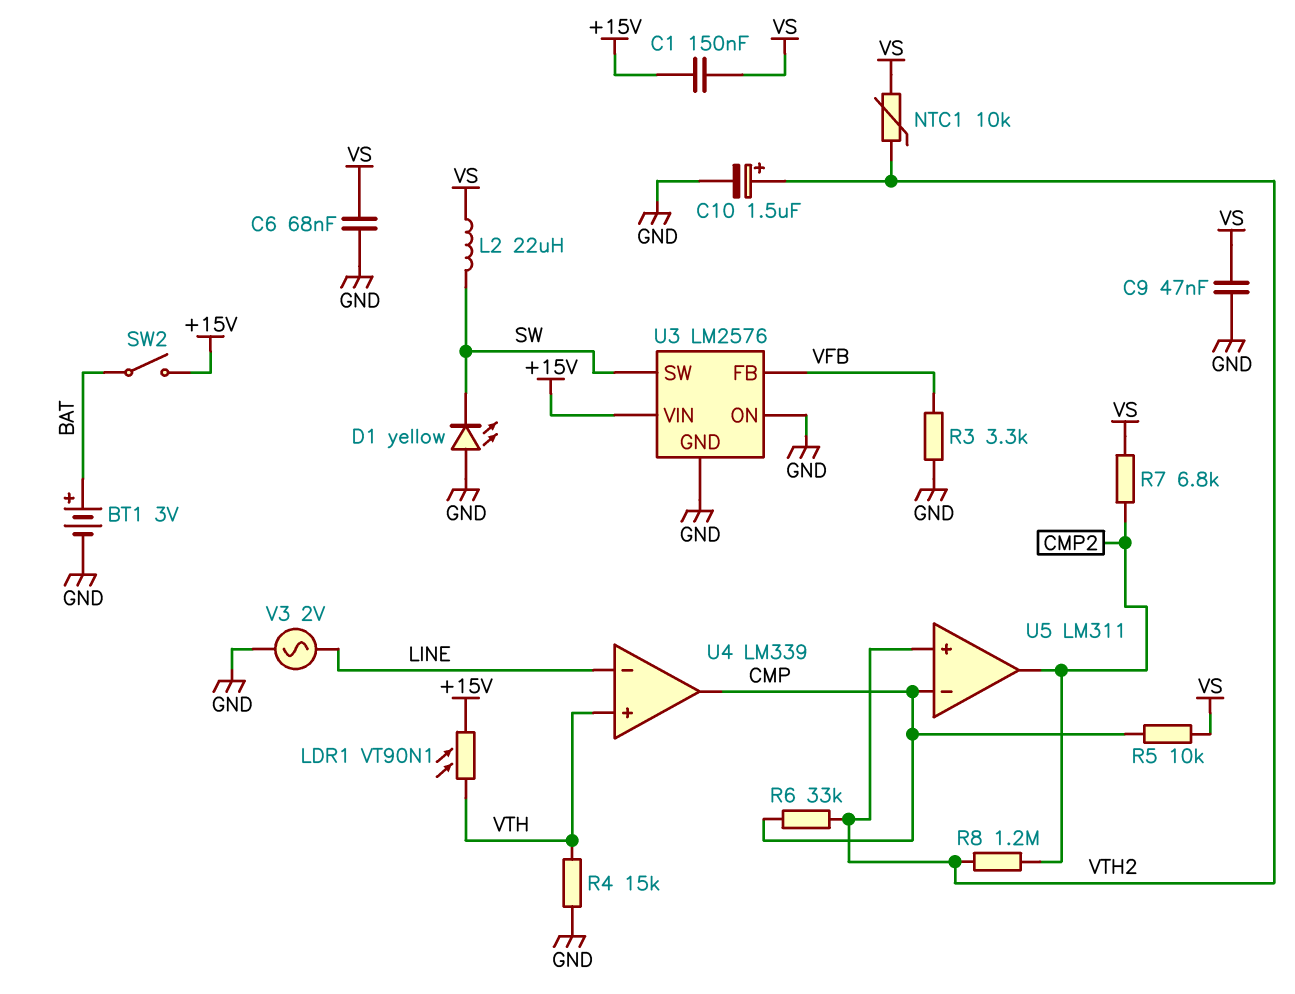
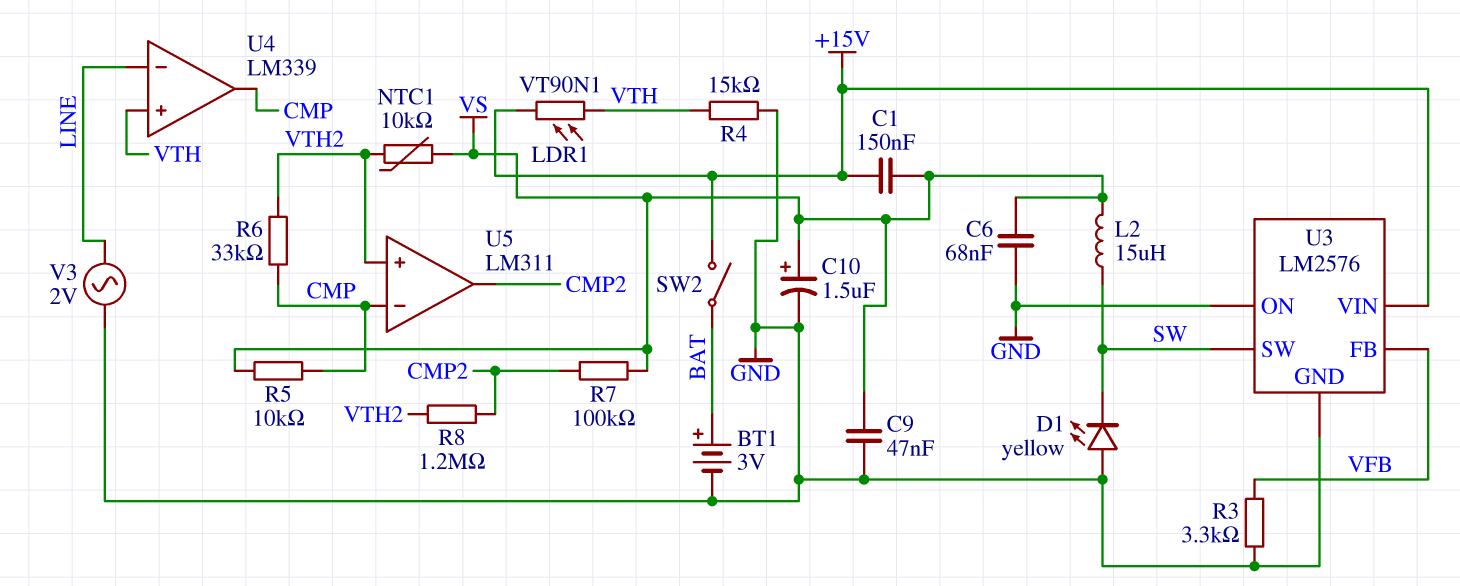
C10: 1.5uF (plus VTH2, minus GND) -> 1.5uF (plus VS, minus GND)
L2: 22uH (SW, VS) -> 15uH (SW, VS)
R7: 6.8k (CMP2, VS) -> 100k (CMP2, VS)

